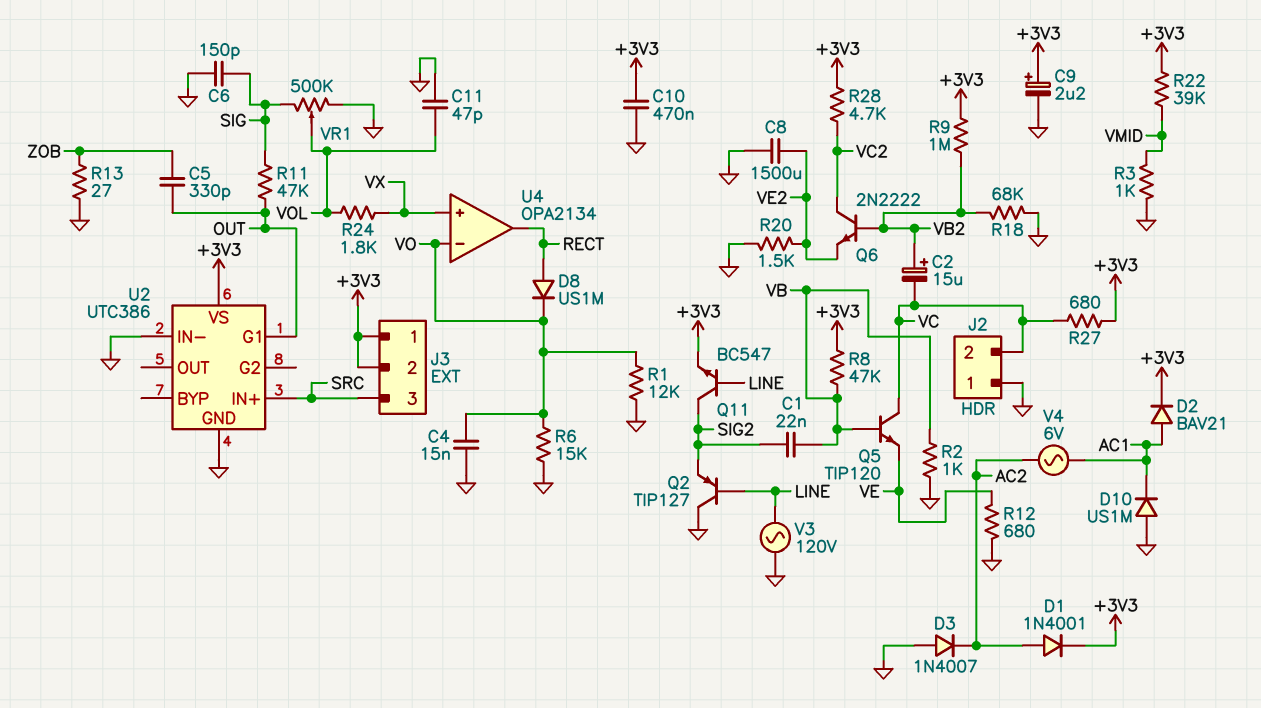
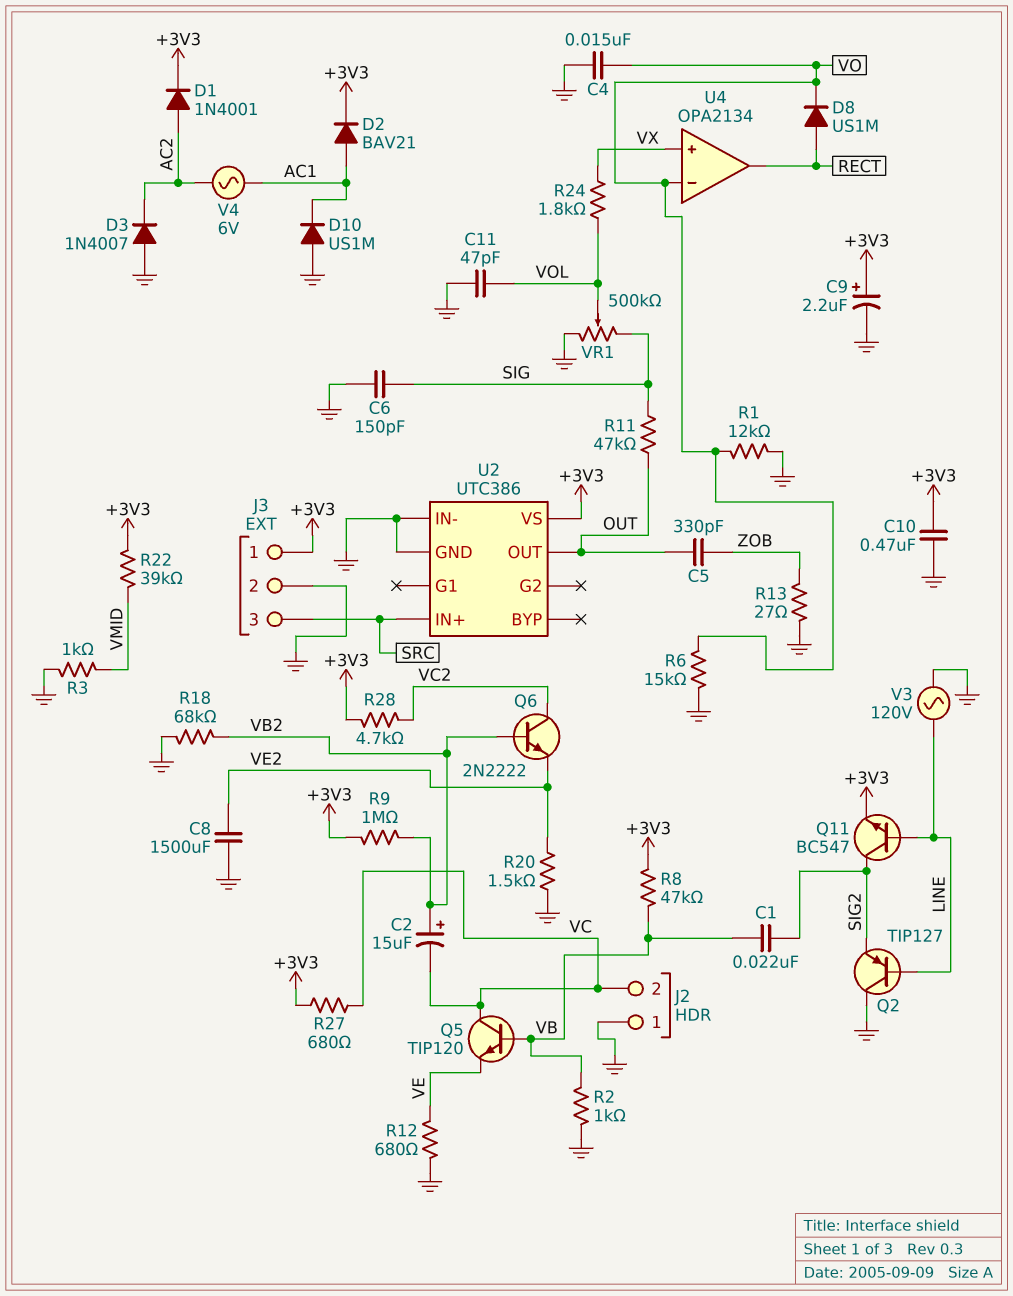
J3 pin 2: +3V3 -> GND
U2 pin G1: OUT -> none
U2 pin OUT: none -> OUT

